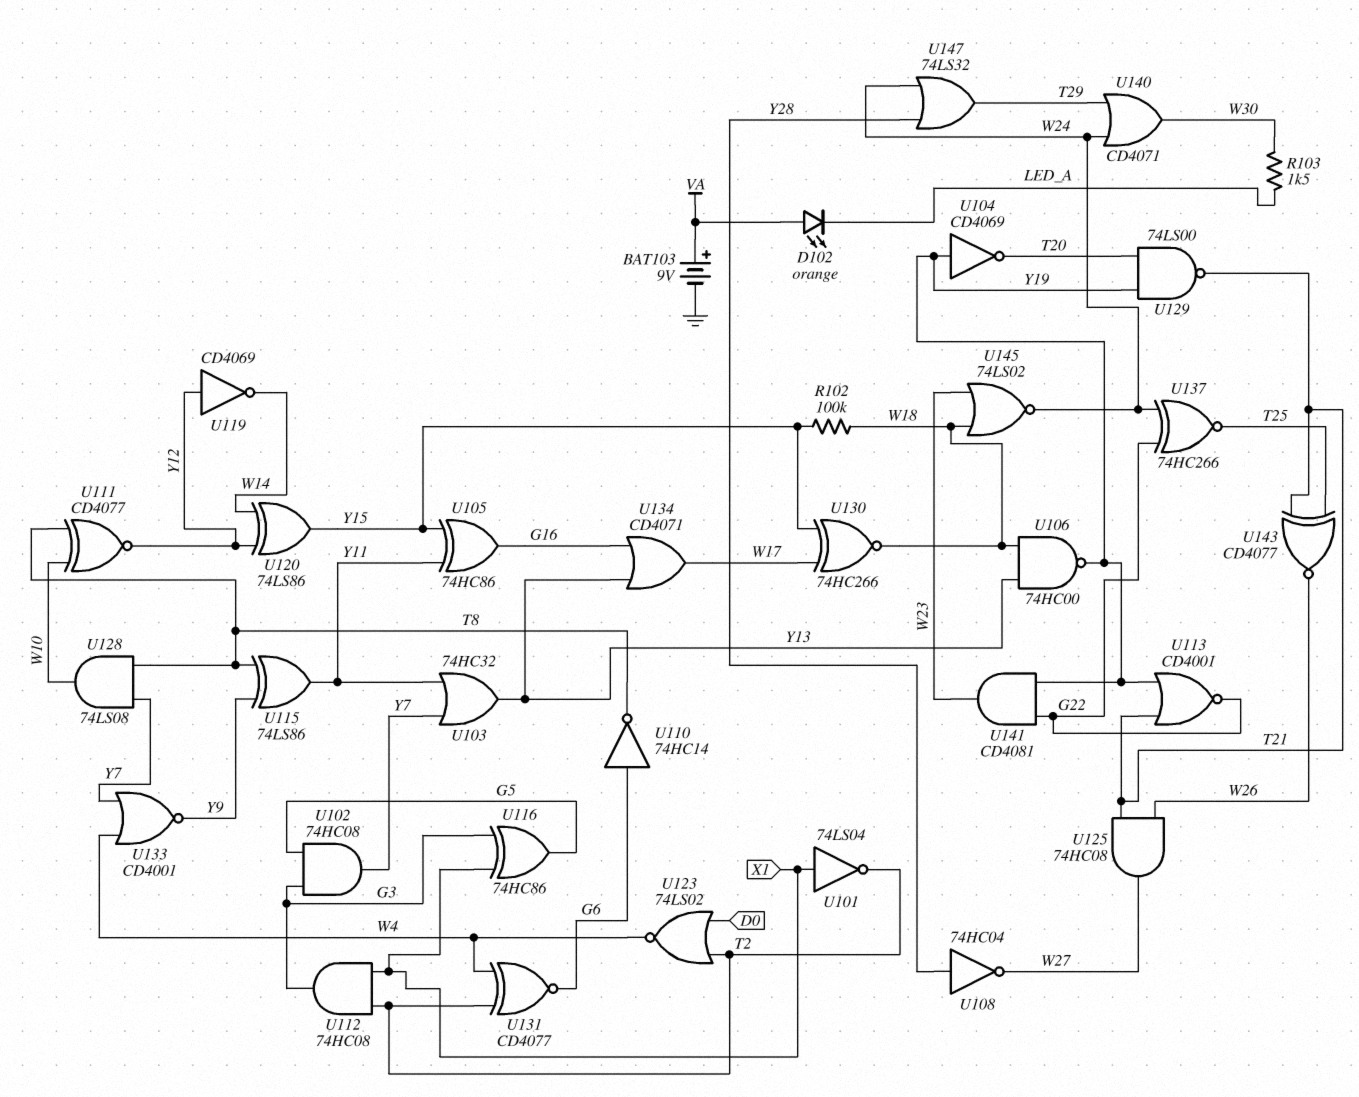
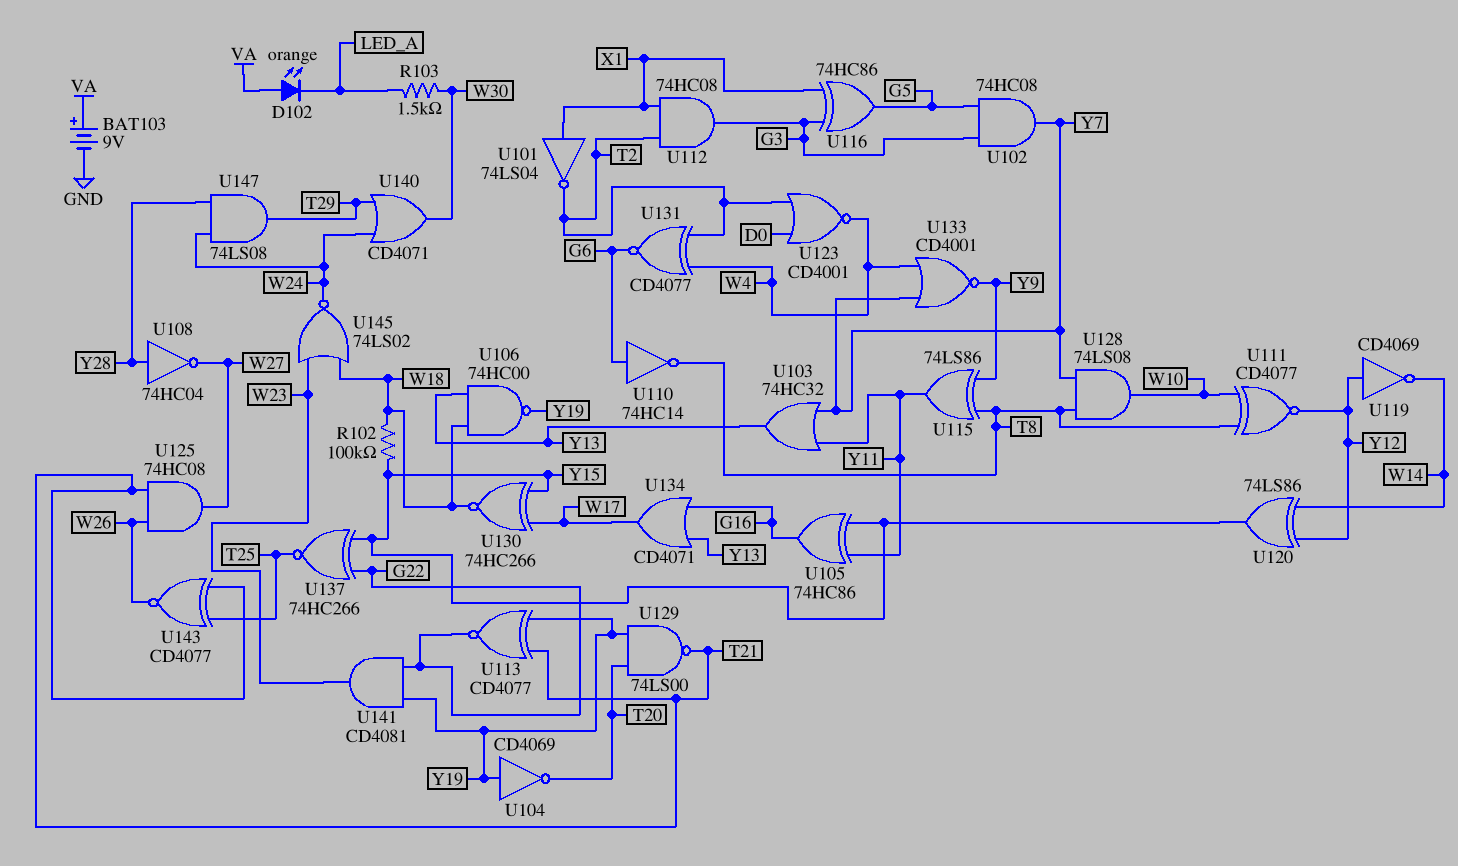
U113: NOR CD4001 (in T21, in Y19, out G22) -> XNOR CD4077 (in T21, in Y19, out G22)
U123: NOR 74LS02 (in D0, in T2, out W4) -> NOR CD4001 (in D0, in T2, out W4)
U137: XNOR 74HC266 (in G22, in W24, out T25) -> XNOR 74HC266 (in G22, in Y15, out T25)
U147: OR 74LS32 (in W24, in Y28, out T29) -> AND 74LS08 (in W24, in Y28, out T29)

